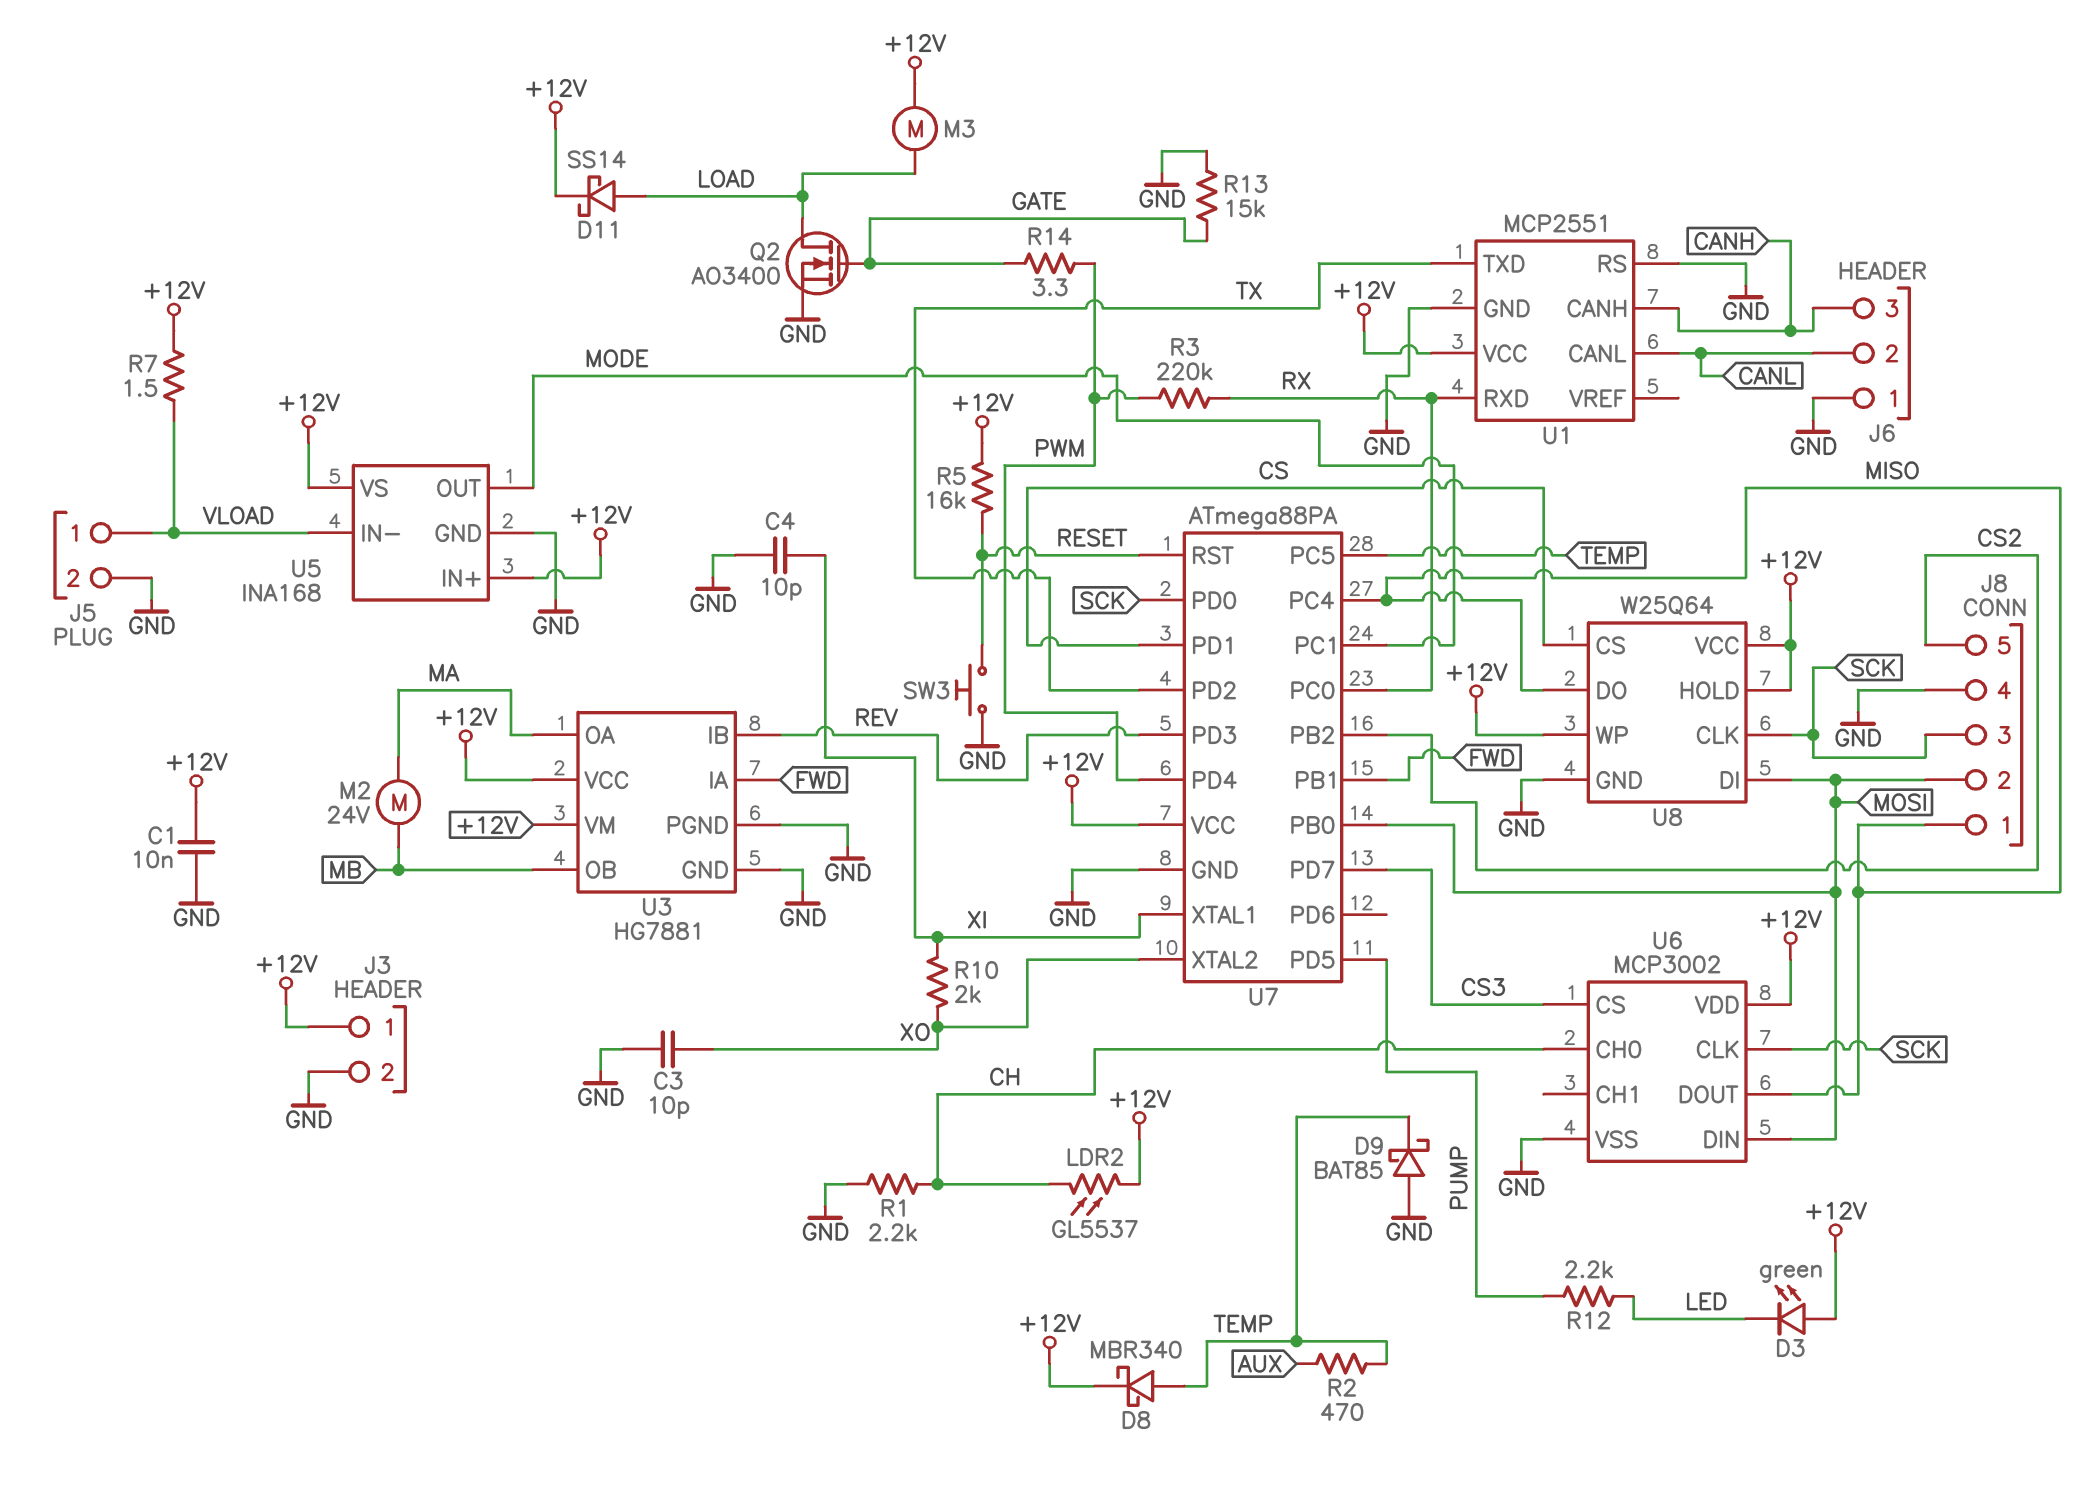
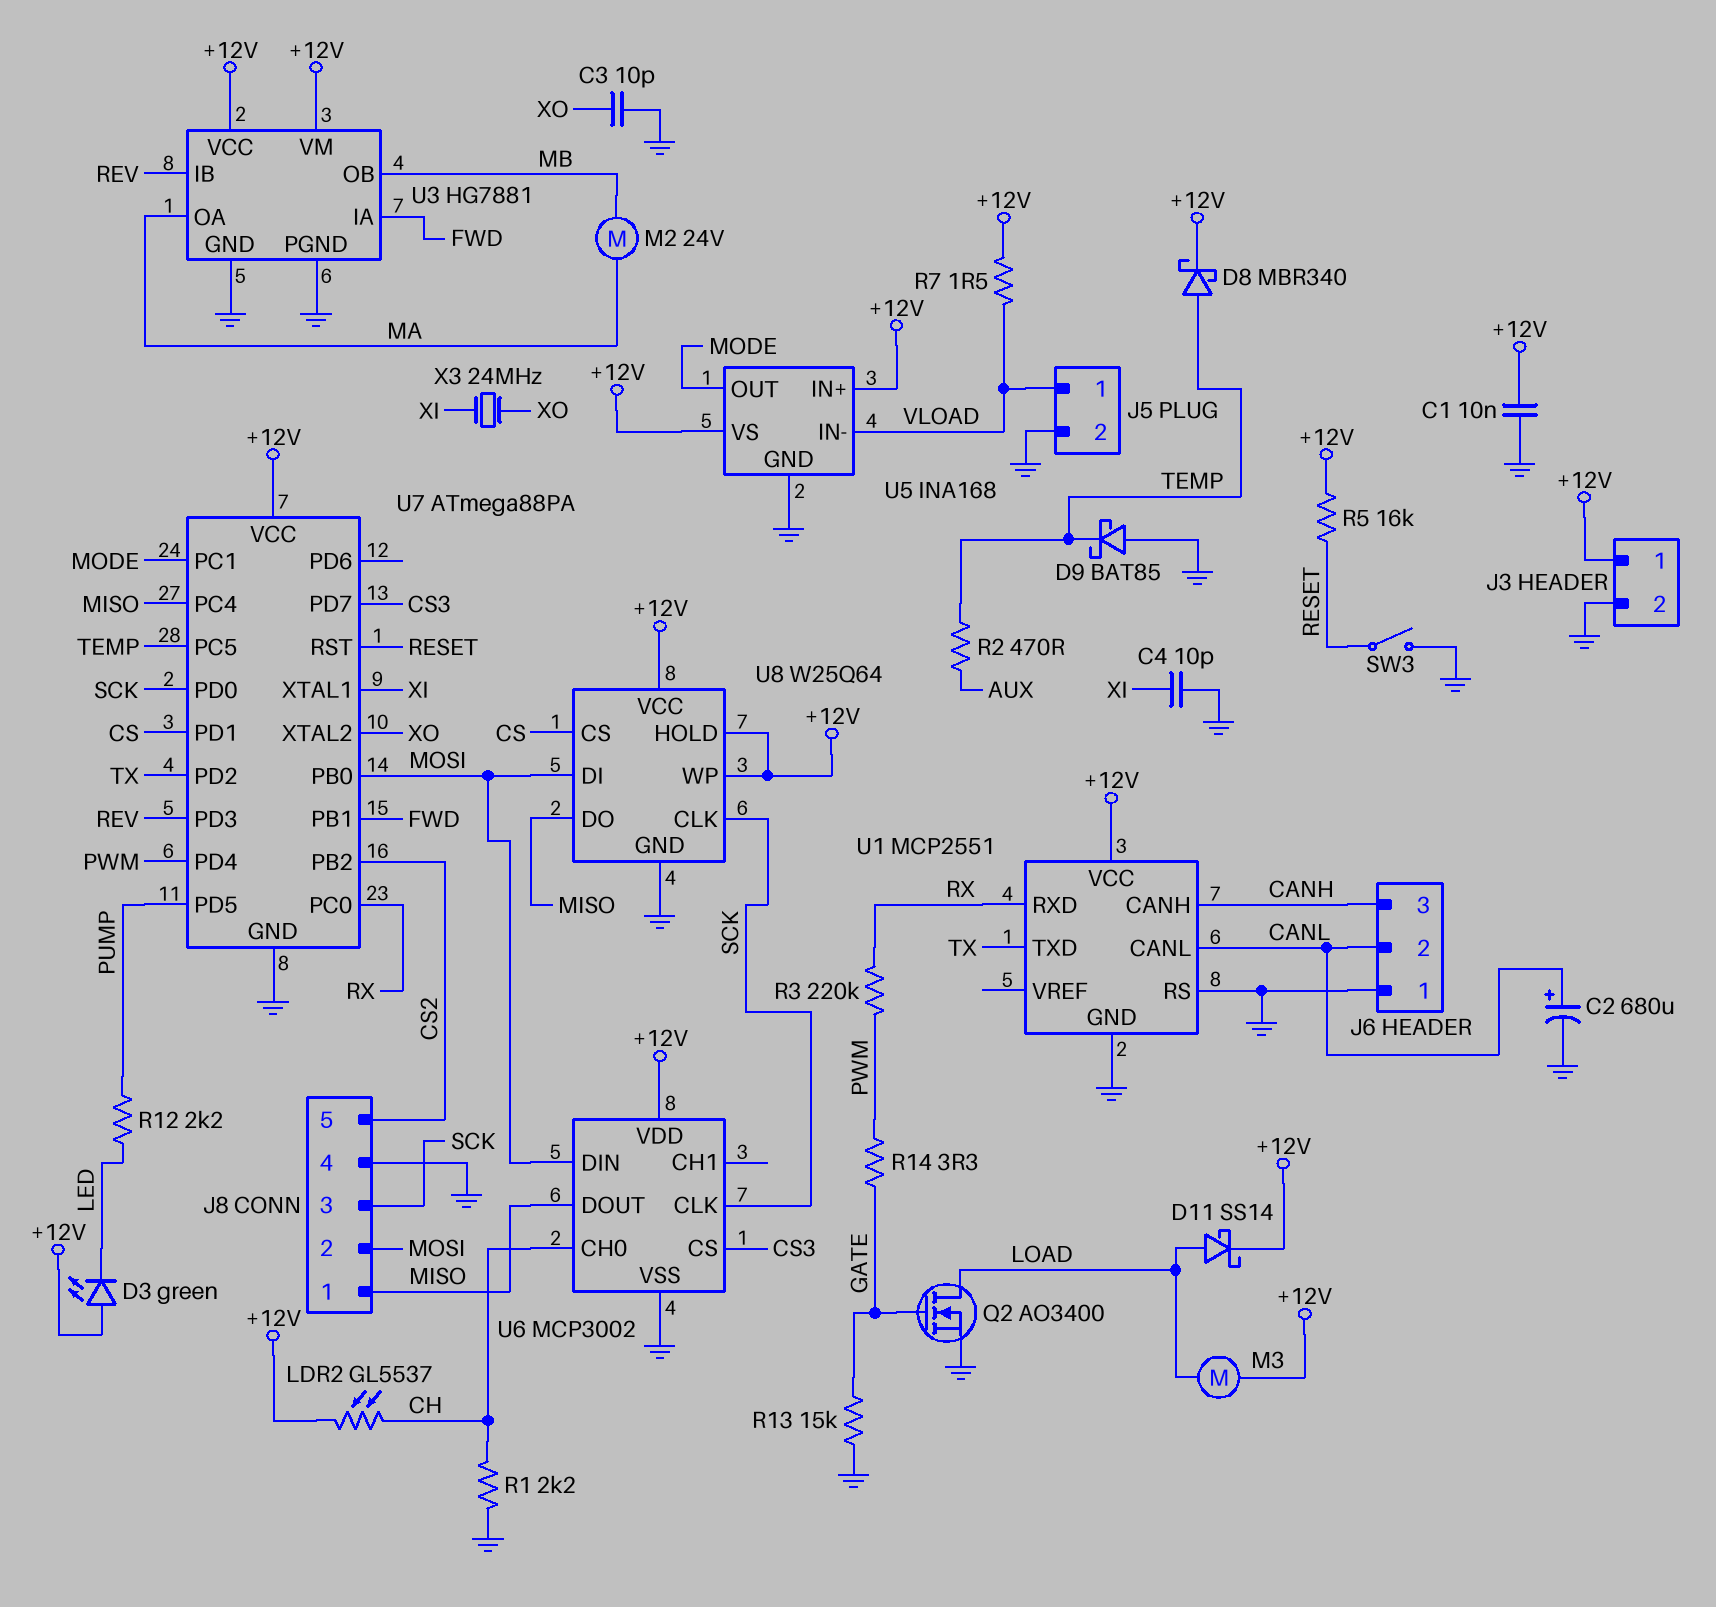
C2: none -> 680uF (plus CANL, minus GND)
R10: 2k (XI, XO) -> none
SW3: button (GND, RESET) -> switch (GND, RESET)
X3: none -> 24MHz (XI, XO)

